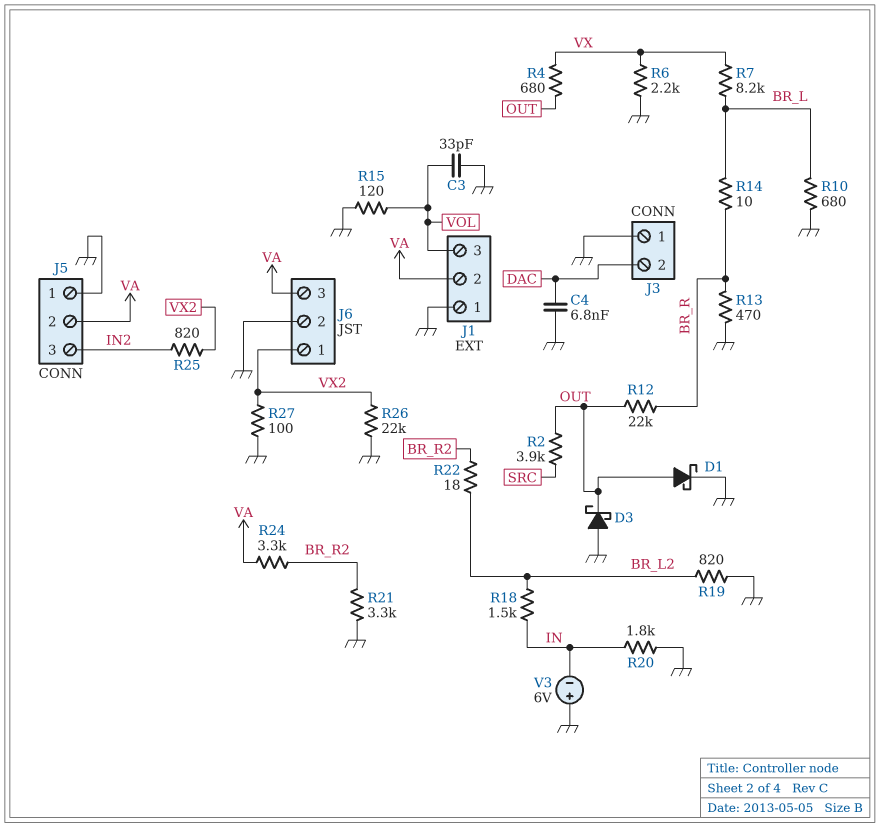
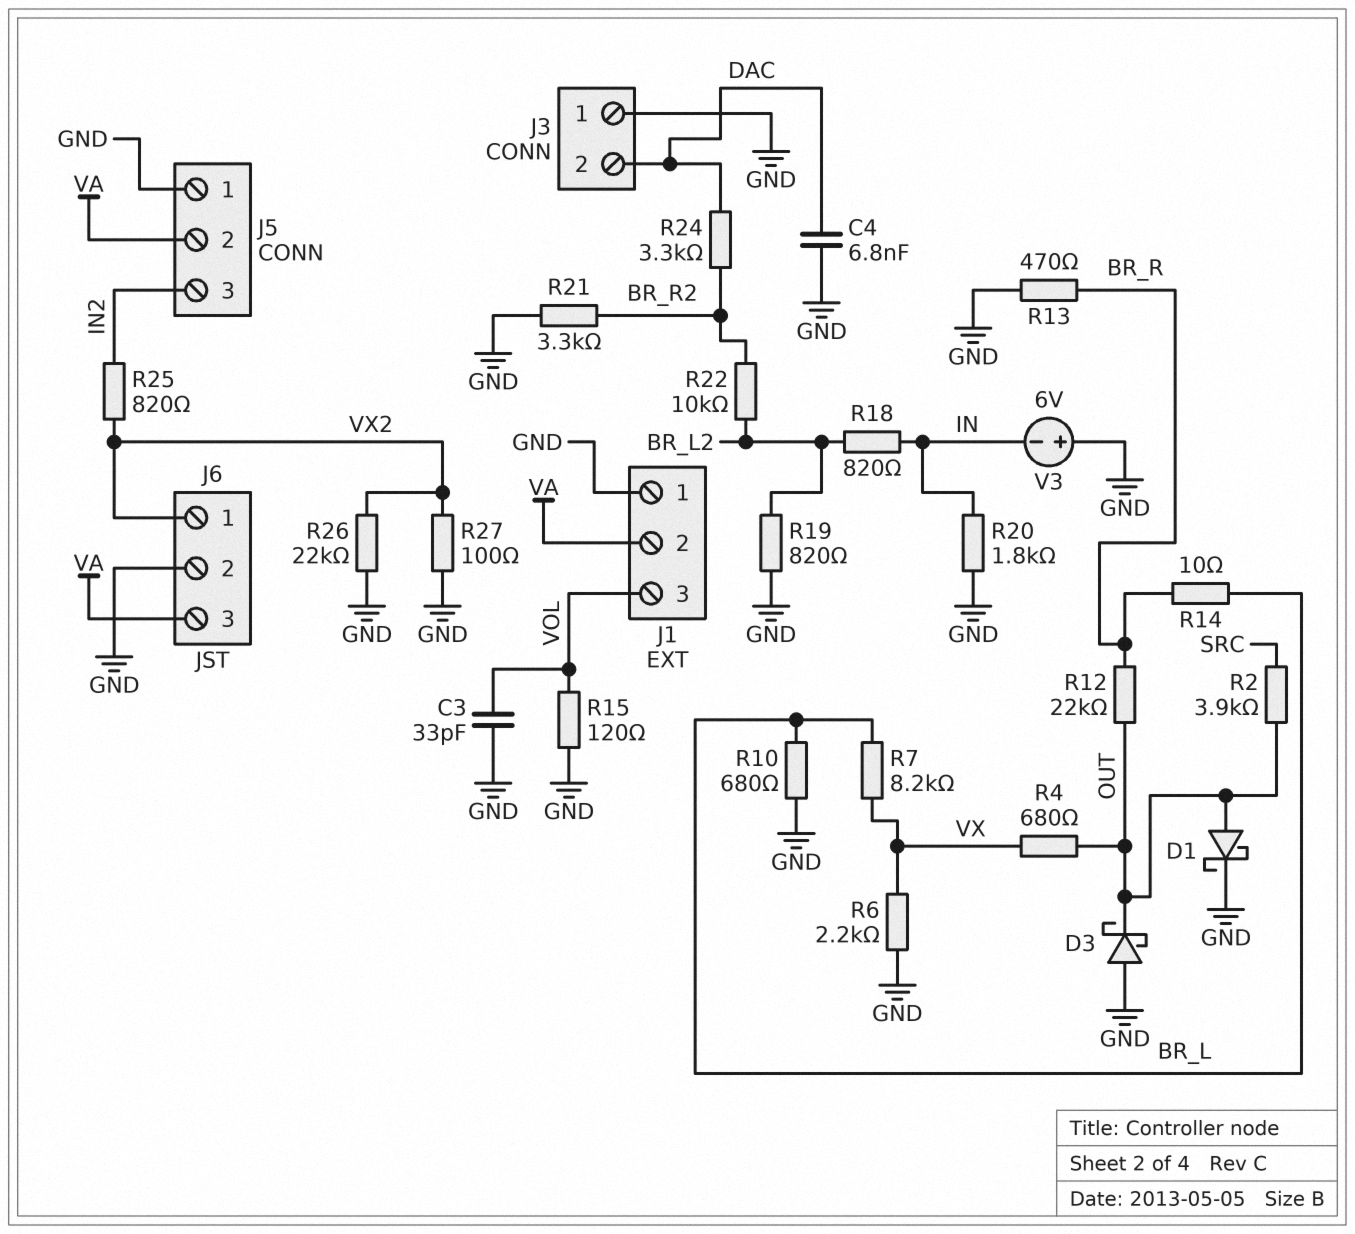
R18: 1.5k (BR_L2, IN) -> 820 (BR_L2, IN)
R22: 18 (BR_L2, BR_R2) -> 10k (BR_L2, BR_R2)
R24: 3.3k (BR_R2, VA) -> 3.3k (BR_R2, DAC)

